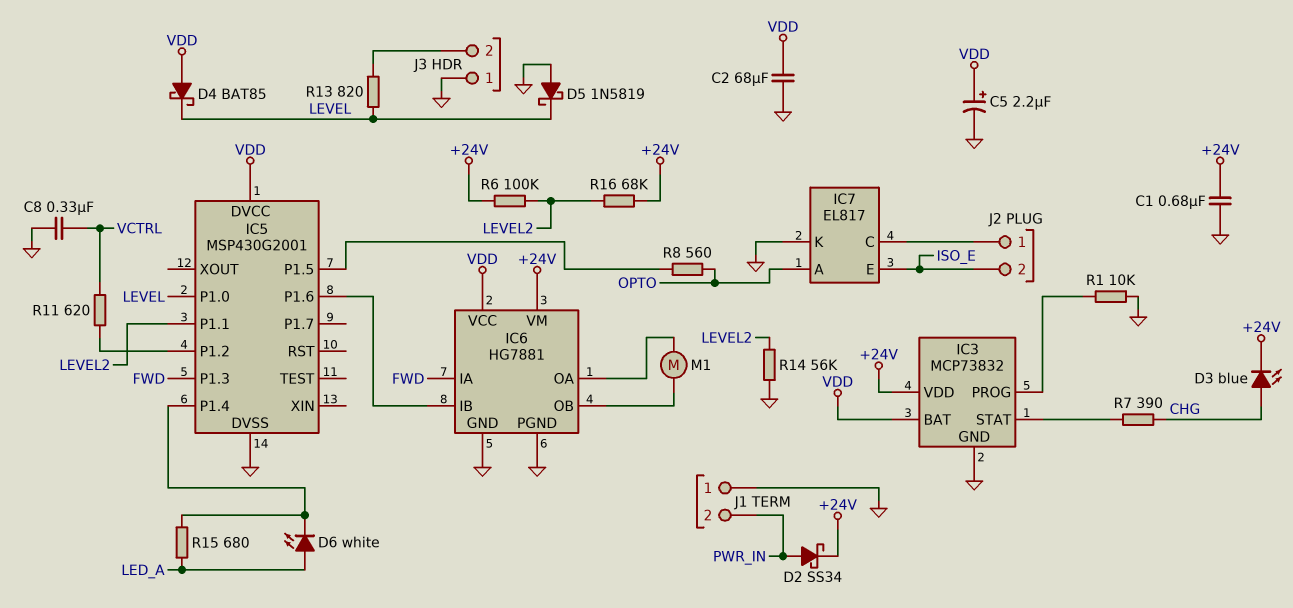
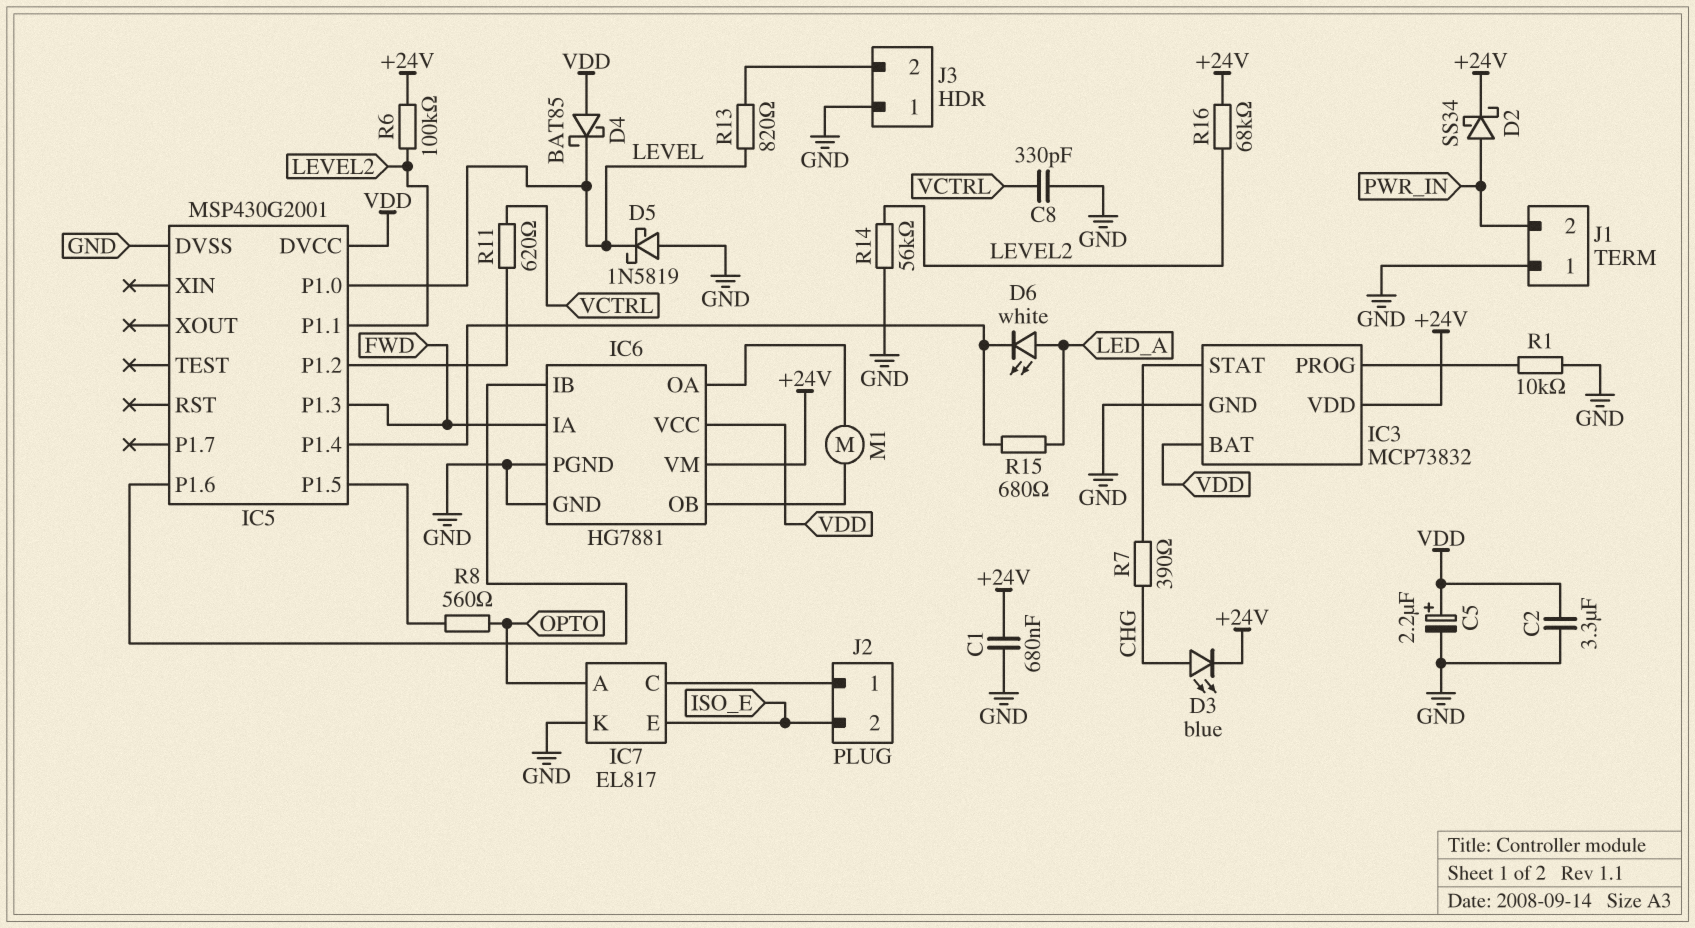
C2: 68uF (GND, VDD) -> 3.3uF (GND, VDD)
C8: 330nF (GND, VCTRL) -> 330pF (GND, VCTRL)

